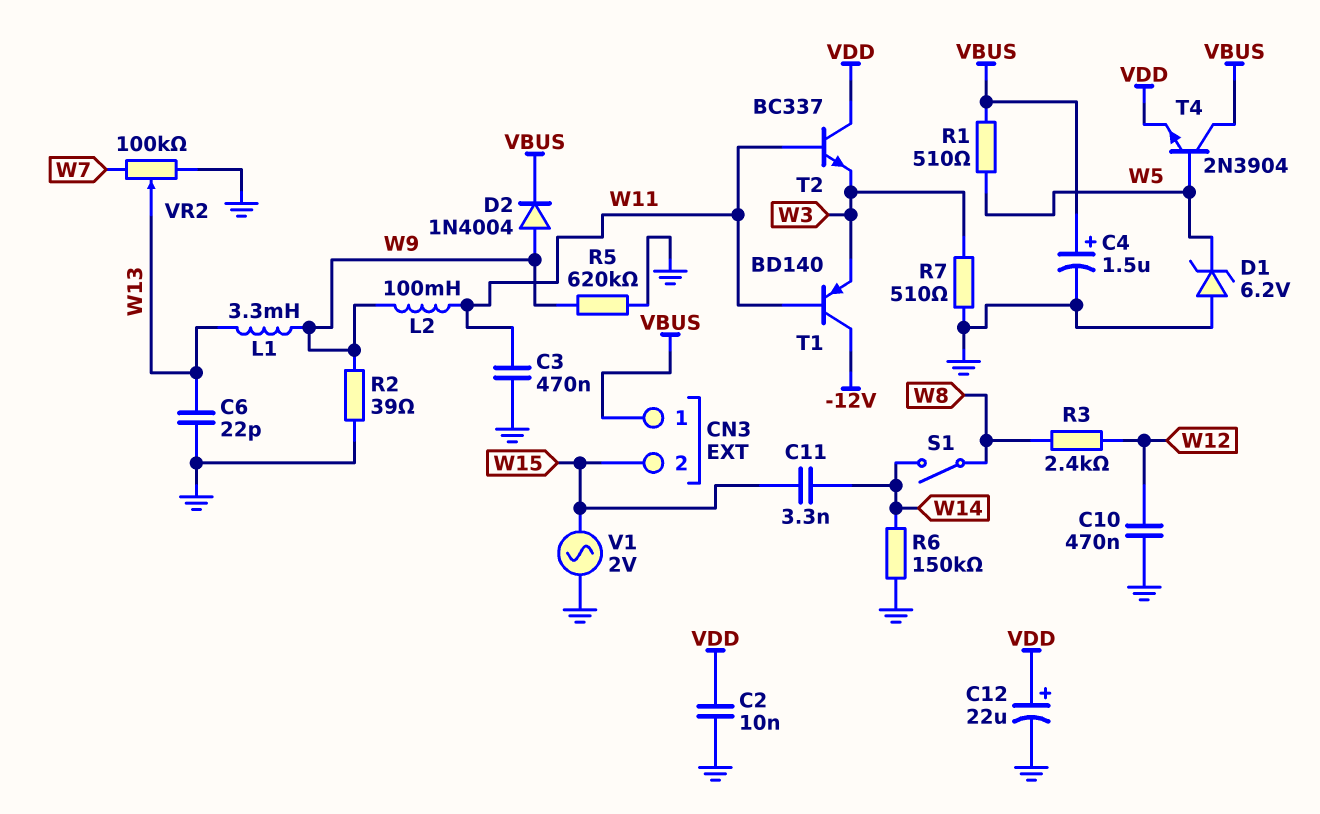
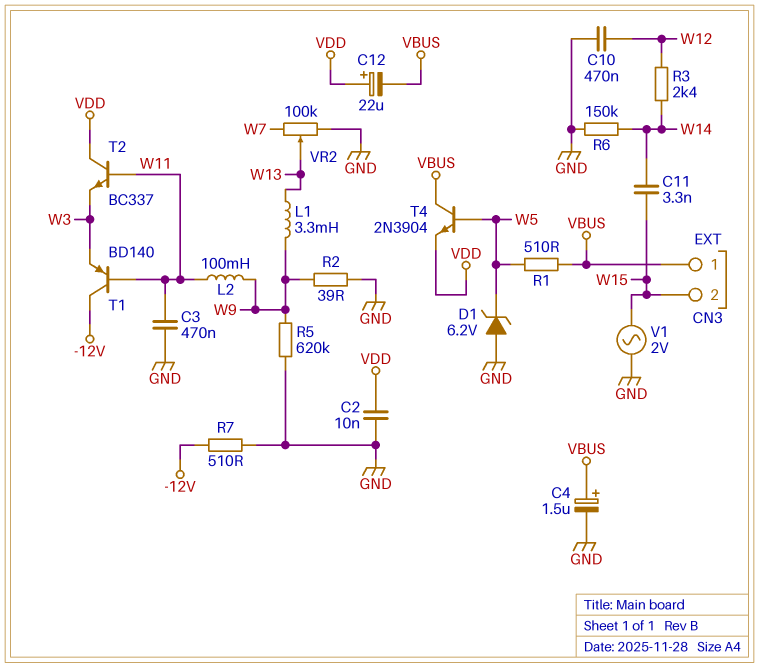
C6: 22pF (GND, W13) -> none
C12: 22uF (plus VDD, minus GND) -> 22uF (plus VDD, minus VBUS)
D2: diode 1N4004 (A W9, K VBUS) -> none
R3: 2.4k (W8, W12) -> 2.4k (W12, W14)
R7: 510 (GND, W3) -> 510 (-12V, GND)
S1: switch (W8, W14) -> none

